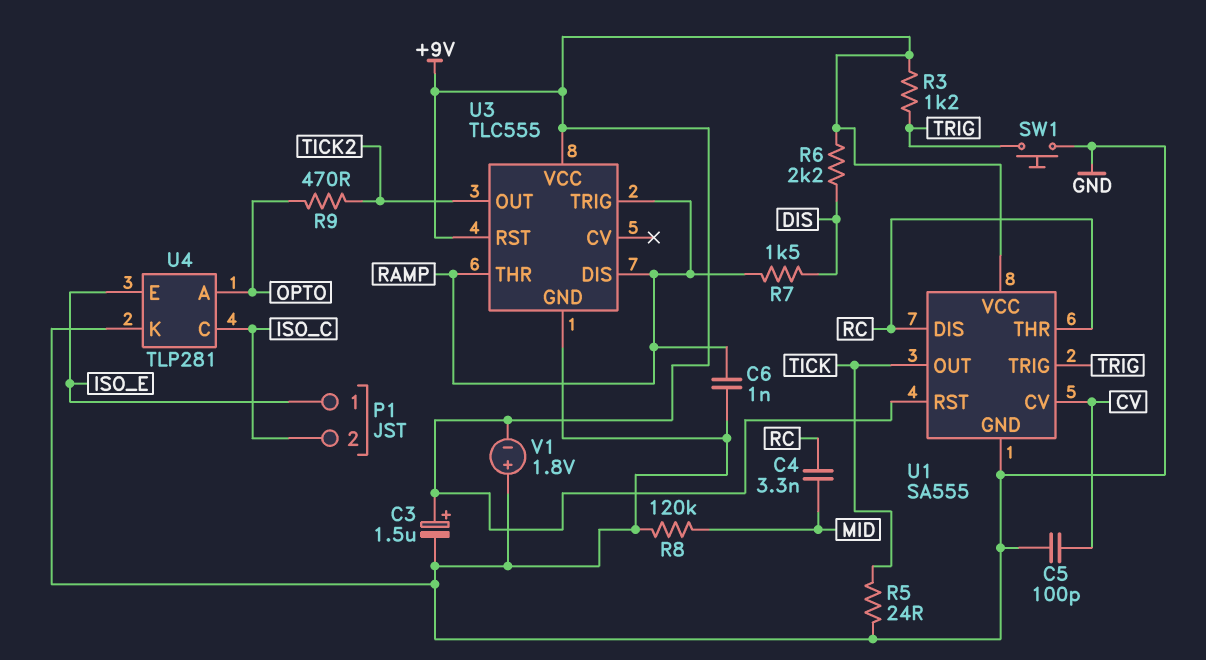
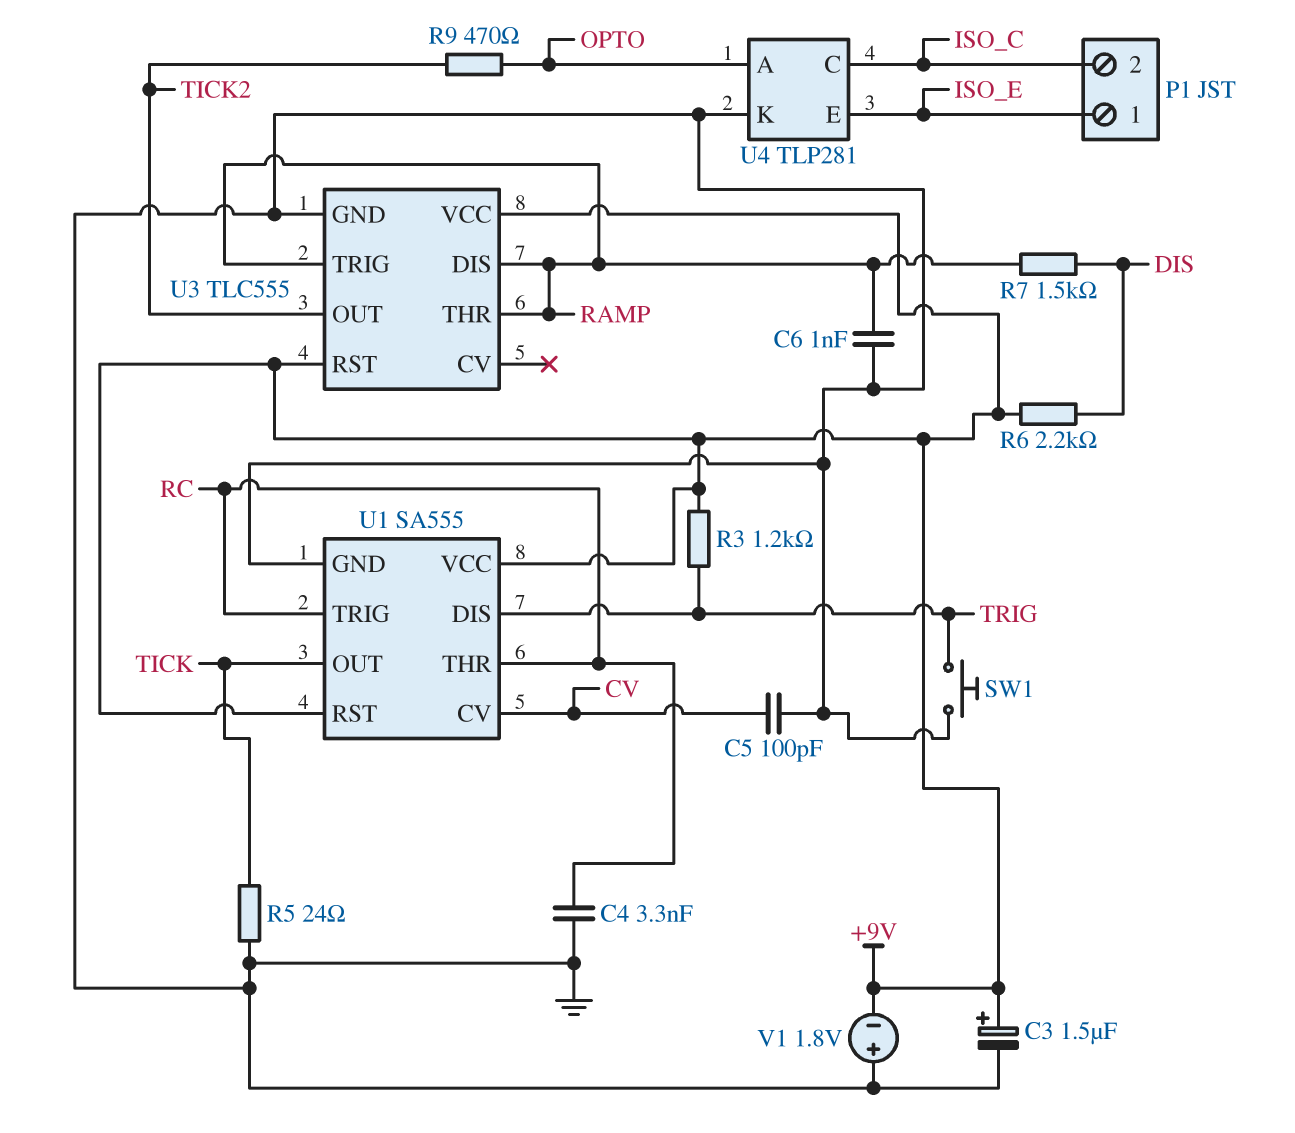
C4: 3.3nF (MID, RC) -> 3.3nF (GND, RC)
R8: 120k (GND, MID) -> none
U1 pin DIS: RC -> TRIG
U1 pin TRIG: TRIG -> RC

